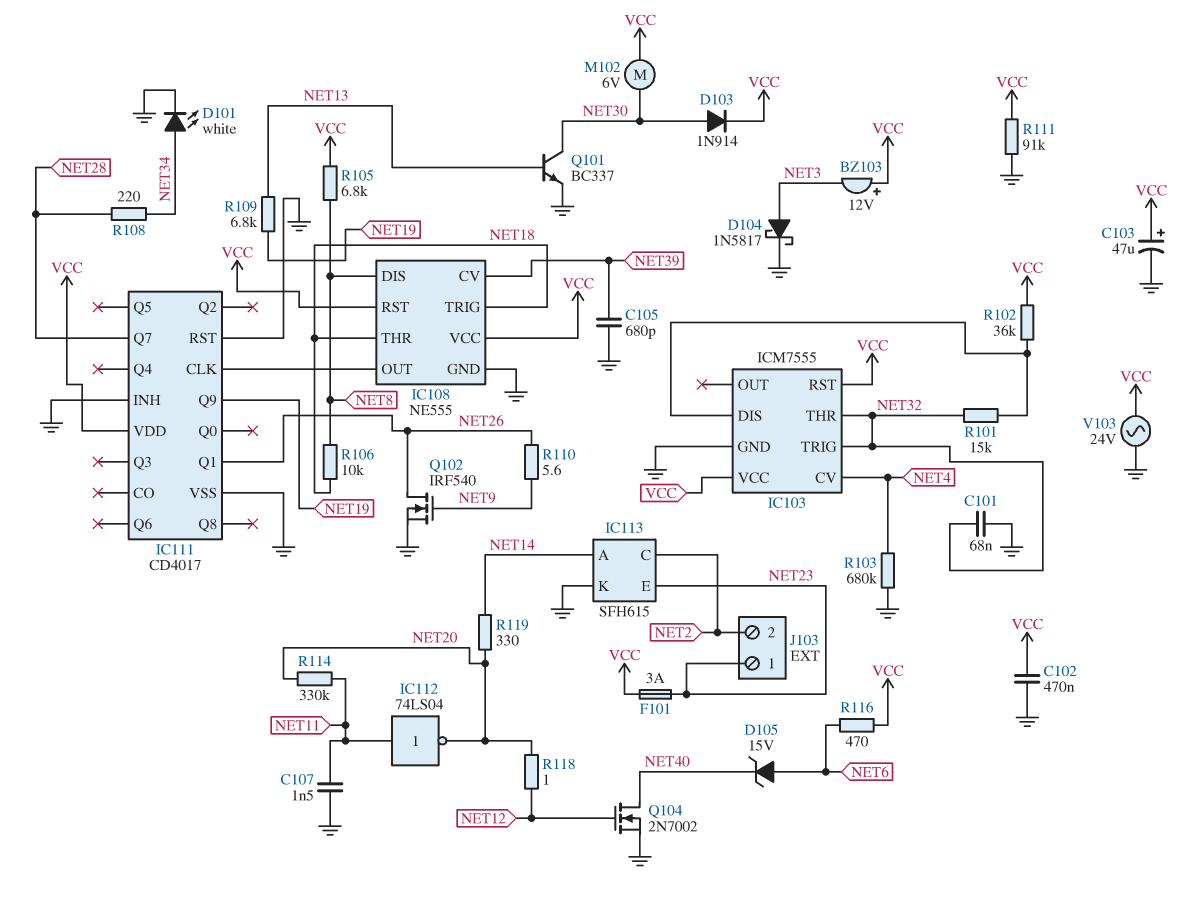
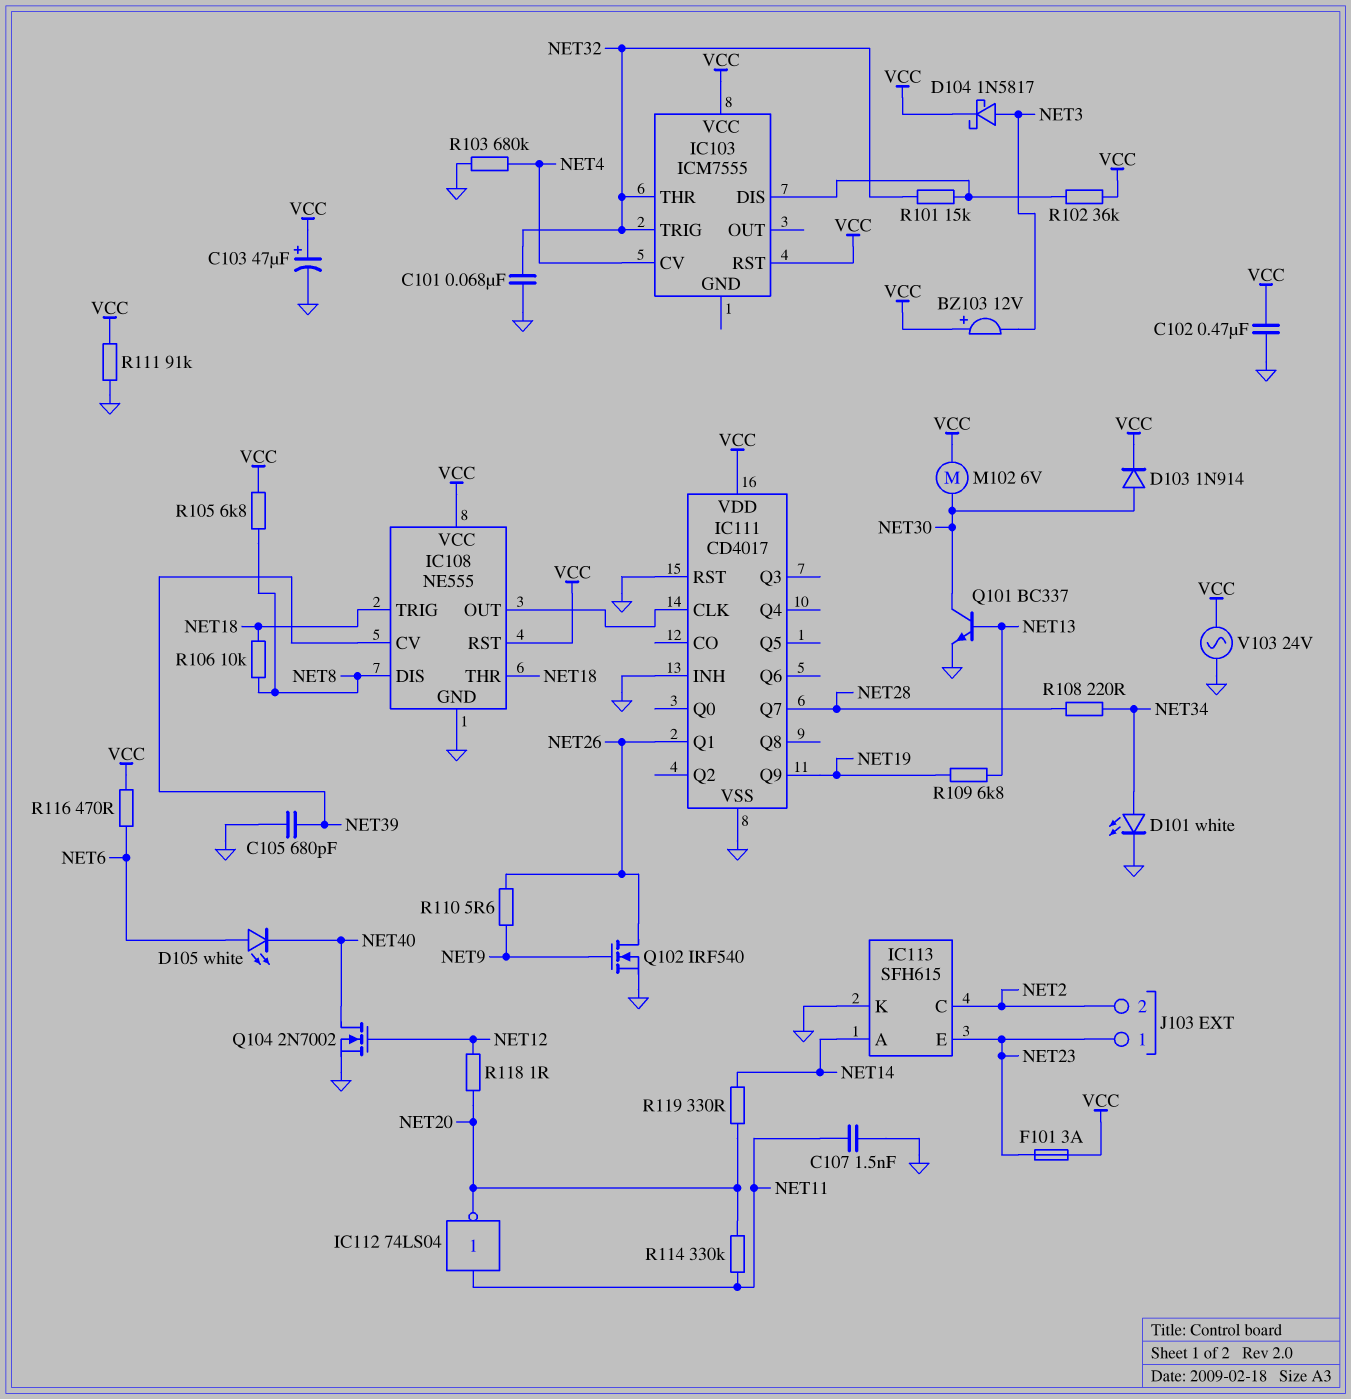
D104: schottky 1N5817 (A NET3, K GND) -> schottky 1N5817 (A NET3, K VCC)
D105: zener 15V (A NET6, K NET40) -> LED white (A NET6, K NET40)
IC103 pin GND: GND -> none

